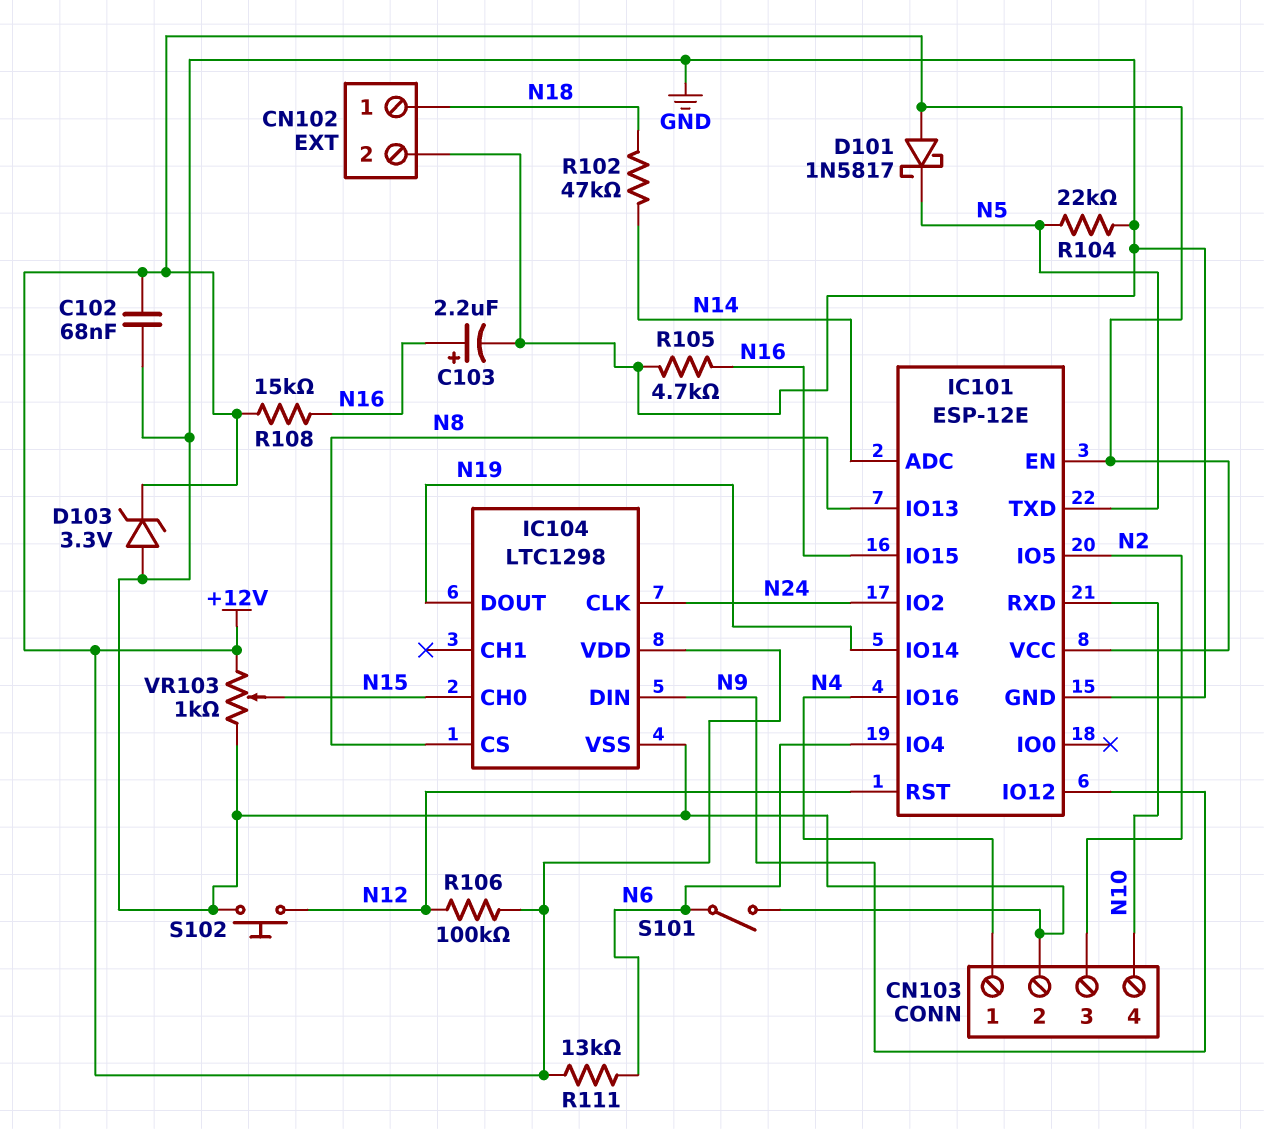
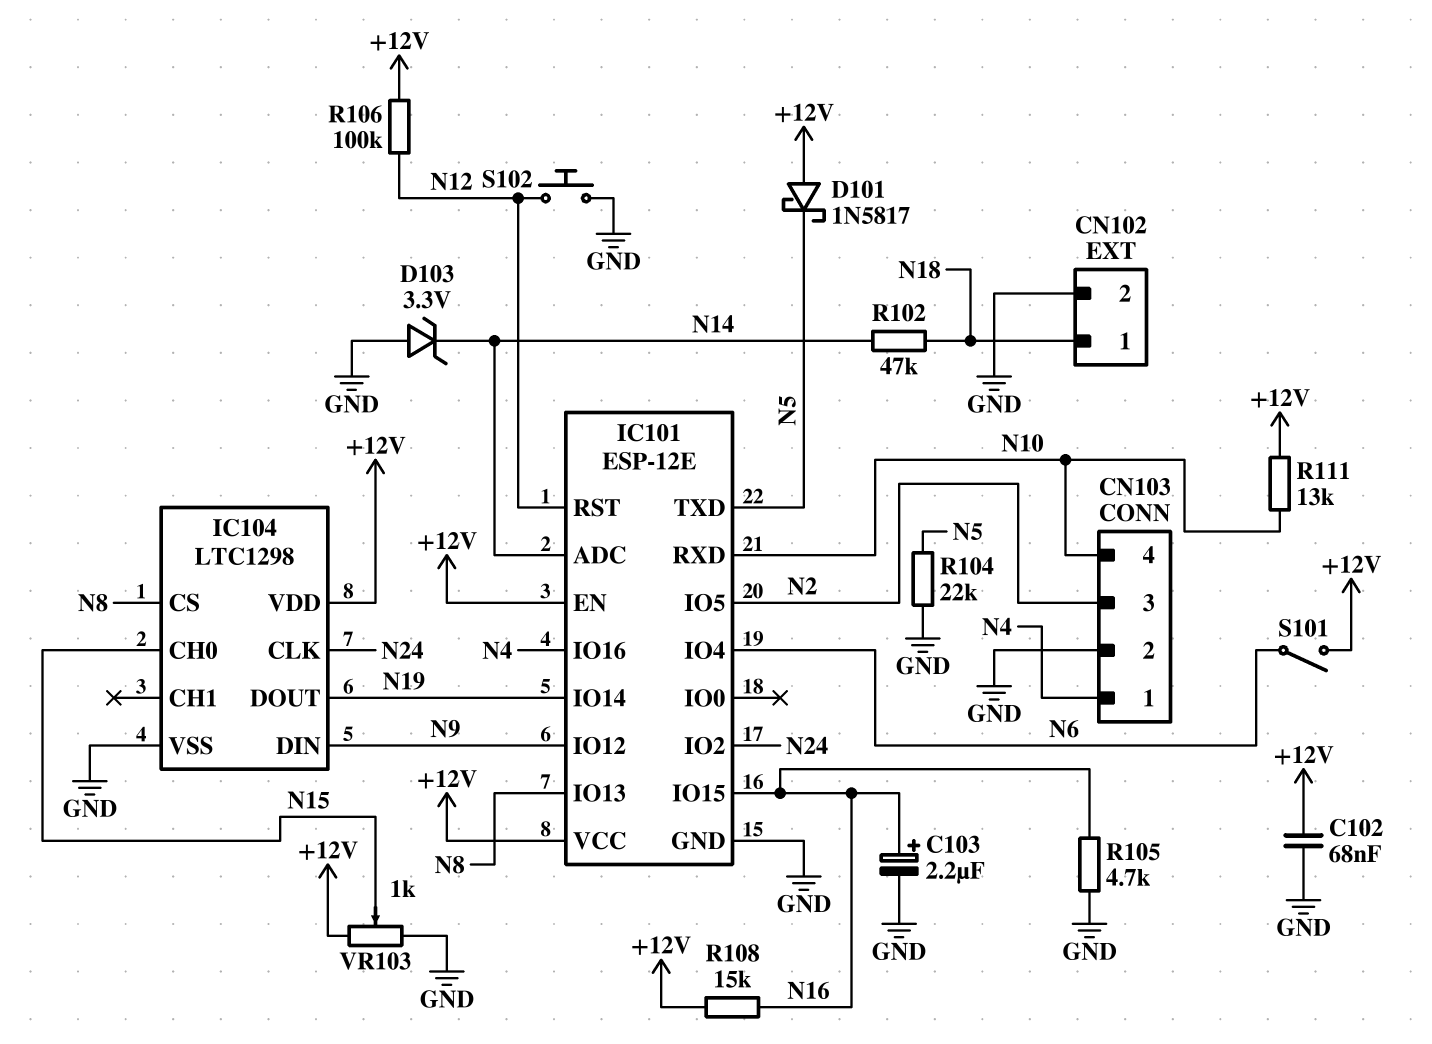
D103: zener 3.3V (A GND, K +12V) -> zener 3.3V (A GND, K N14)
R111: 13k (+12V, N6) -> 13k (+12V, N10)
S101: switch (GND, N6) -> switch (+12V, N6)

